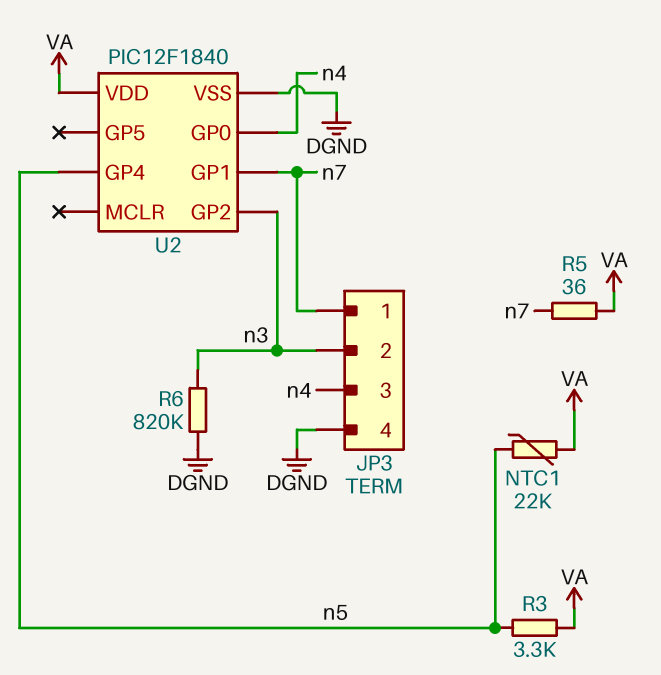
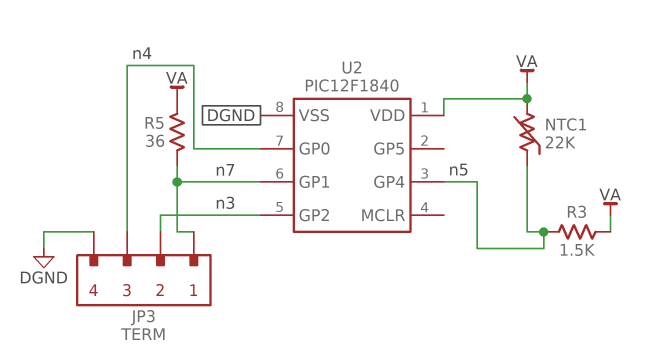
R3: 3.3k (VA, n5) -> 1.5k (VA, n5)
R6: 820k (DGND, n3) -> none

